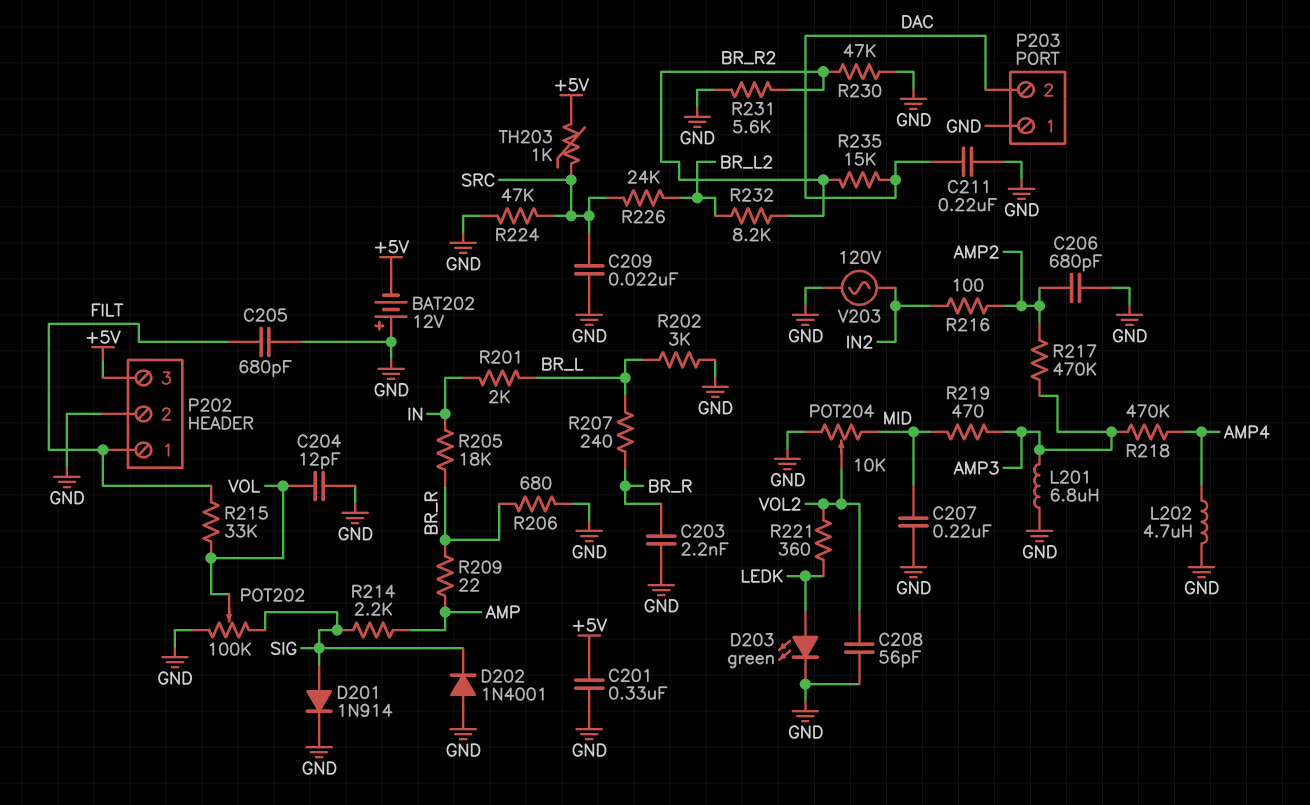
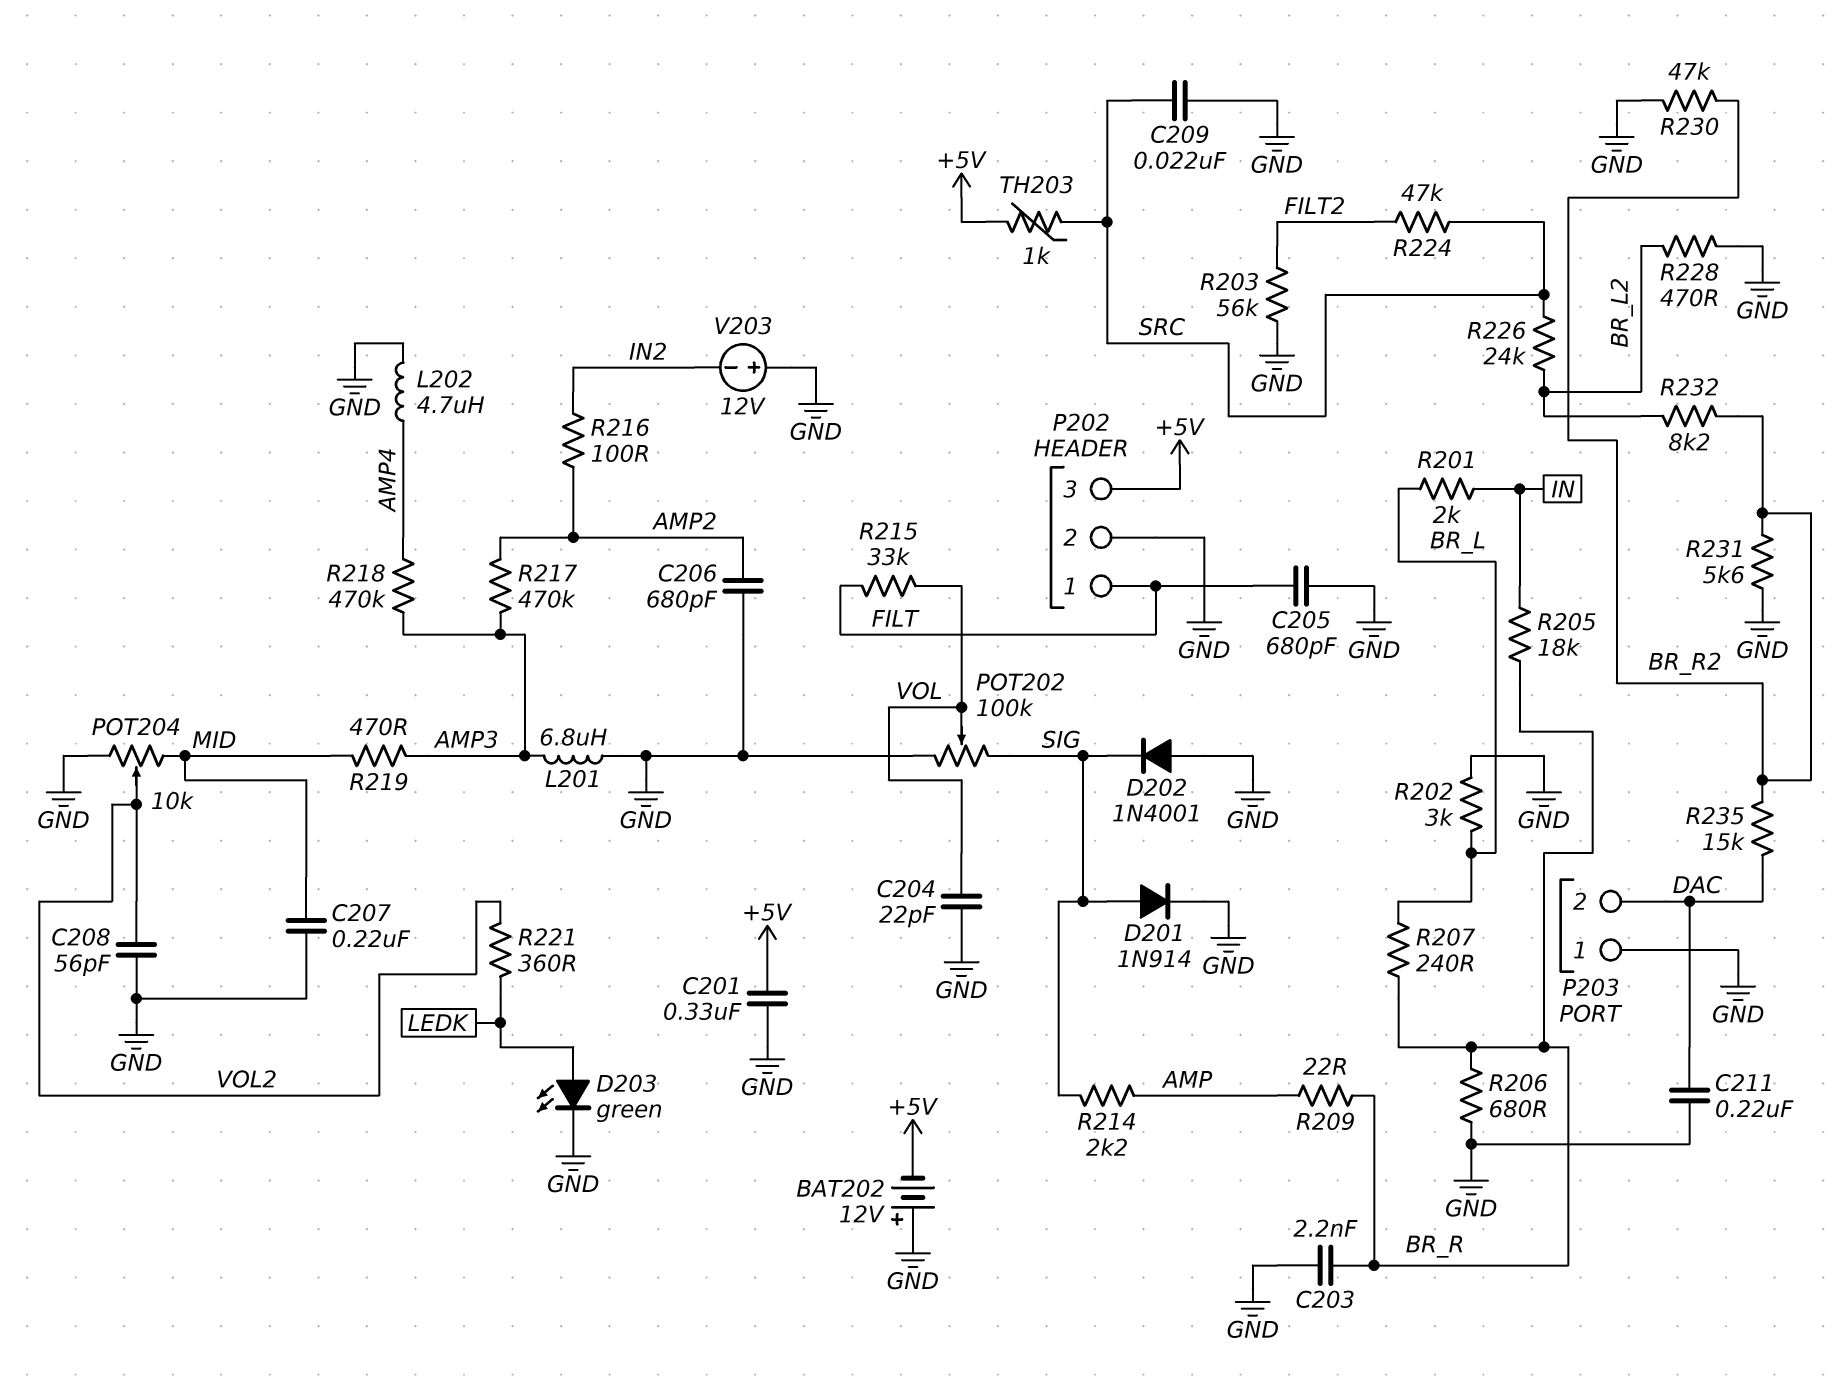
C204: 12pF (GND, VOL) -> 22pF (GND, VOL)
R203: none -> 56k (FILT2, GND)
R224: 47k (GND, SRC) -> 47k (FILT2, SRC)
R228: none -> 470 (BR_L2, GND)
V203: AC 120V (GND, IN2) -> 12V (plus GND, minus IN2)

